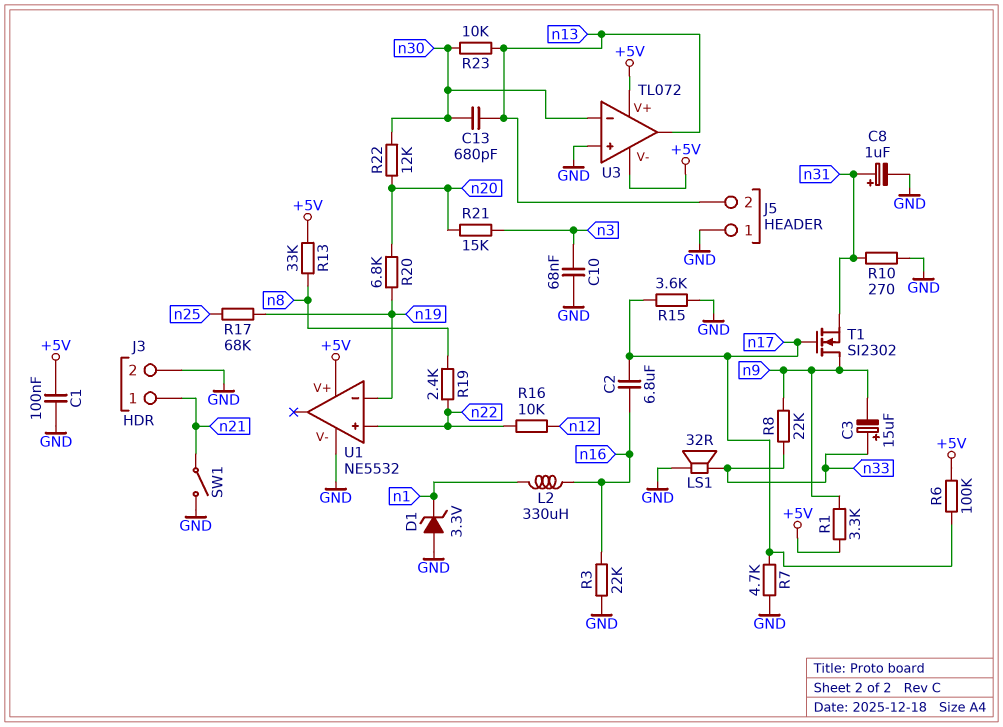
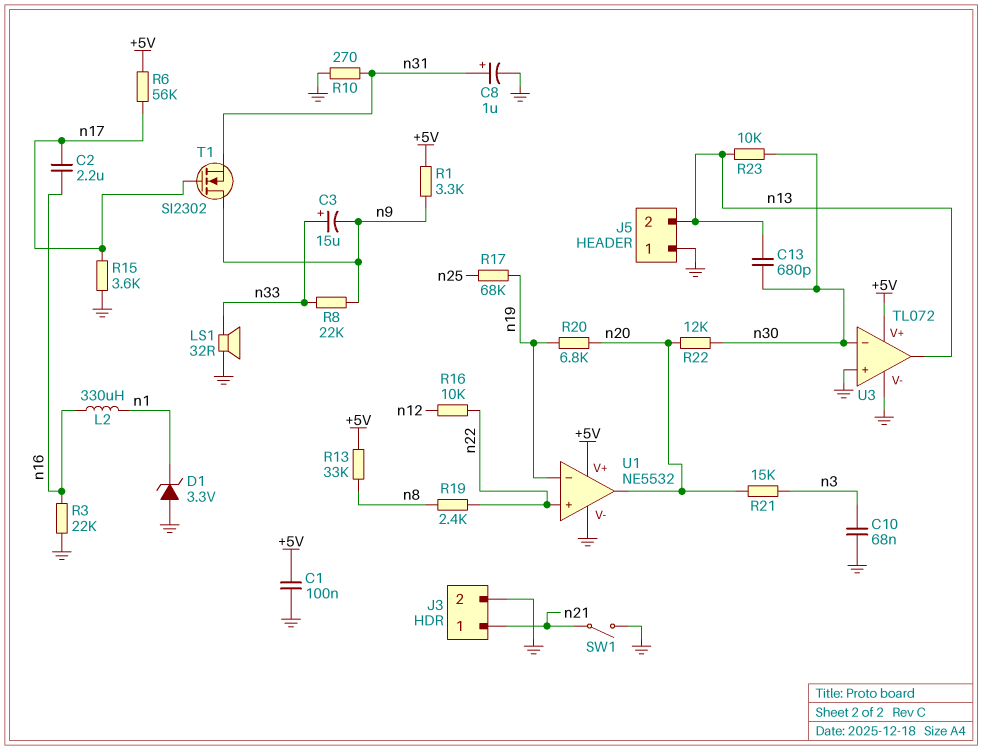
C2: 6.8uF (n16, n17) -> 2.2uF (n16, n17)
R6: 100k (+5V, n17) -> 56k (+5V, n17)
R7: 4.7k (GND, n17) -> none
U1 pin out: none -> n20
U3 pin V-: +5V -> GND

